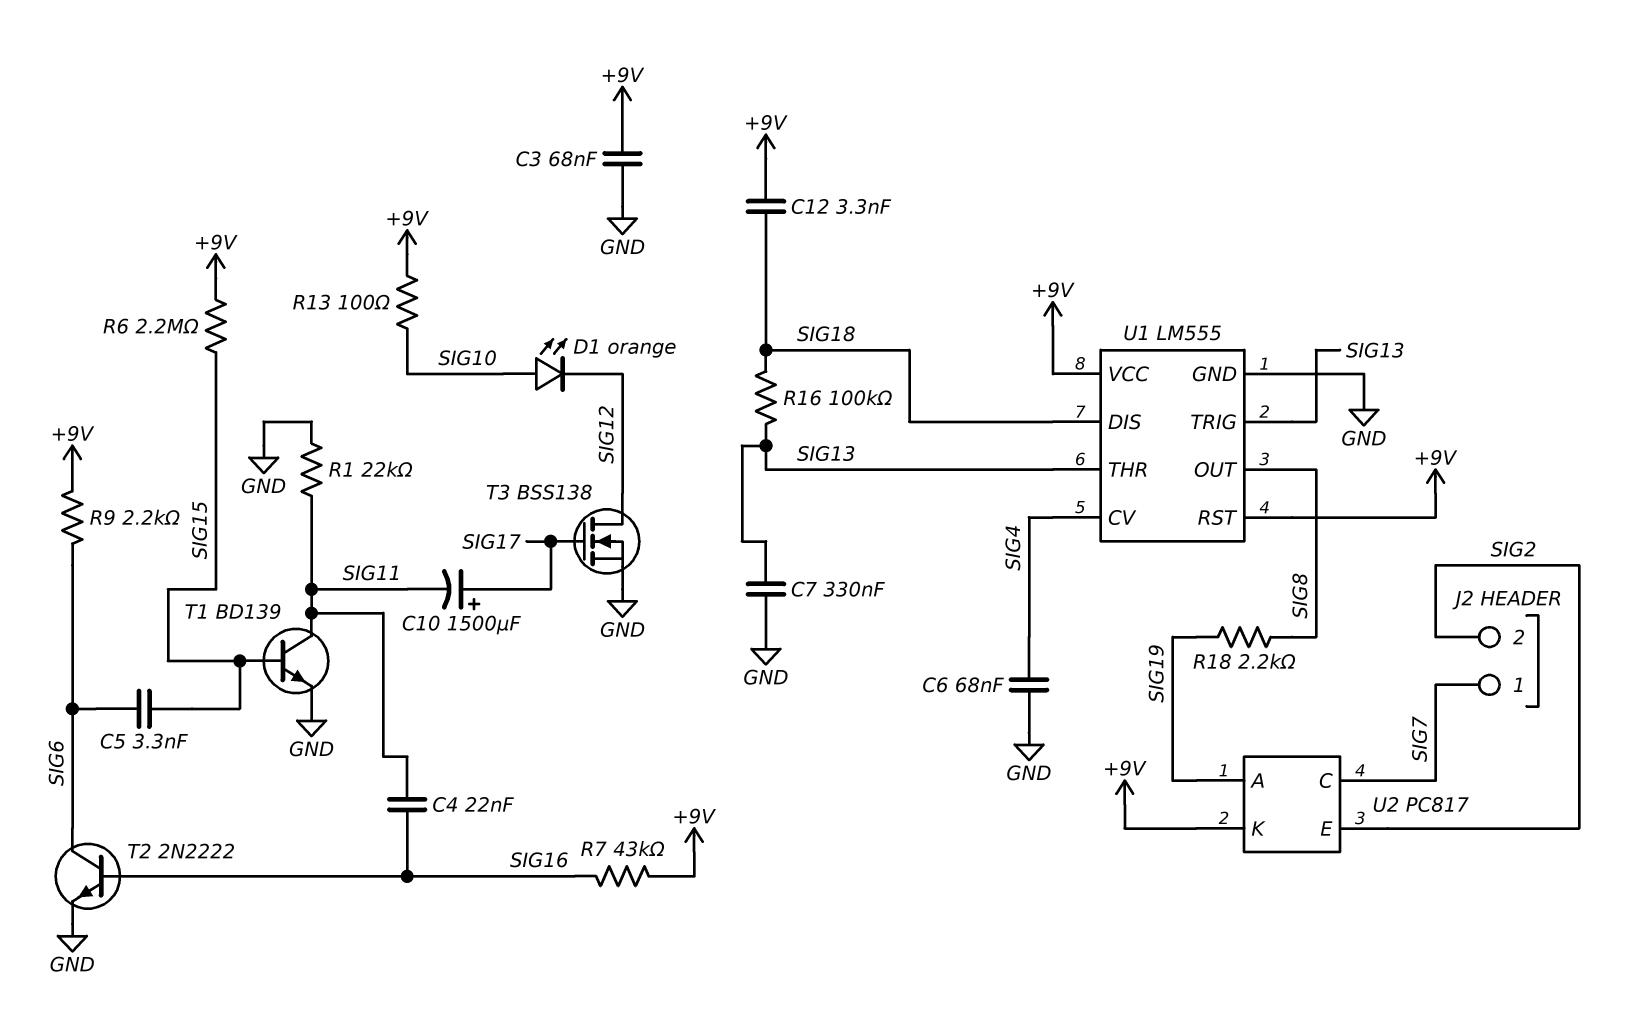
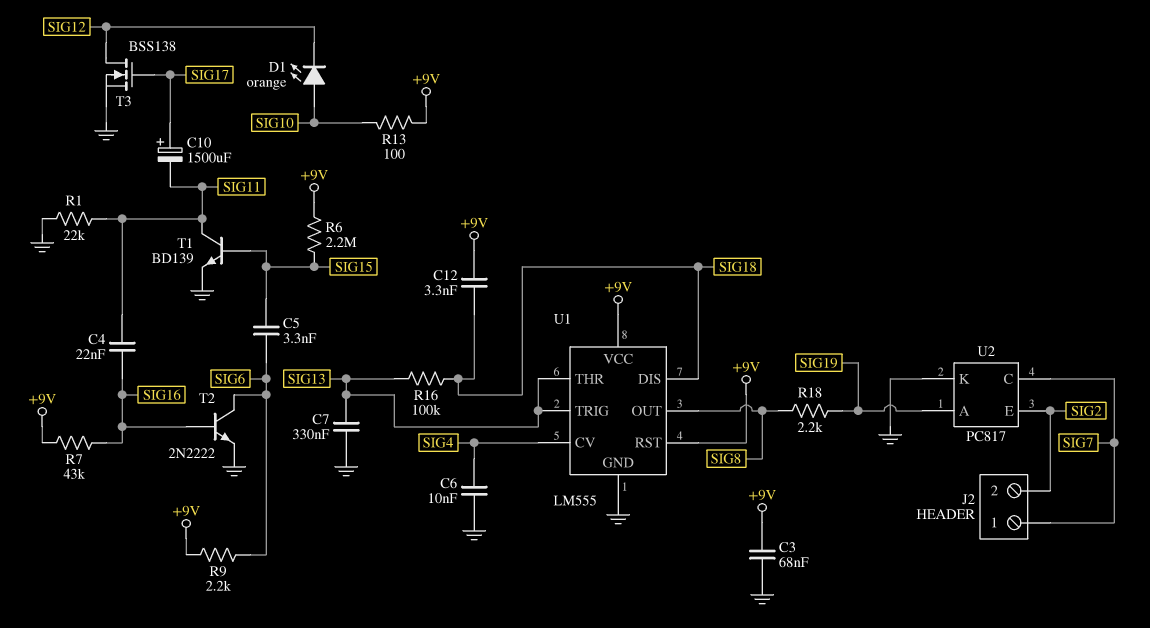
C6: 68nF (GND, SIG4) -> 10nF (GND, SIG4)
U2 pin K: +9V -> GND

